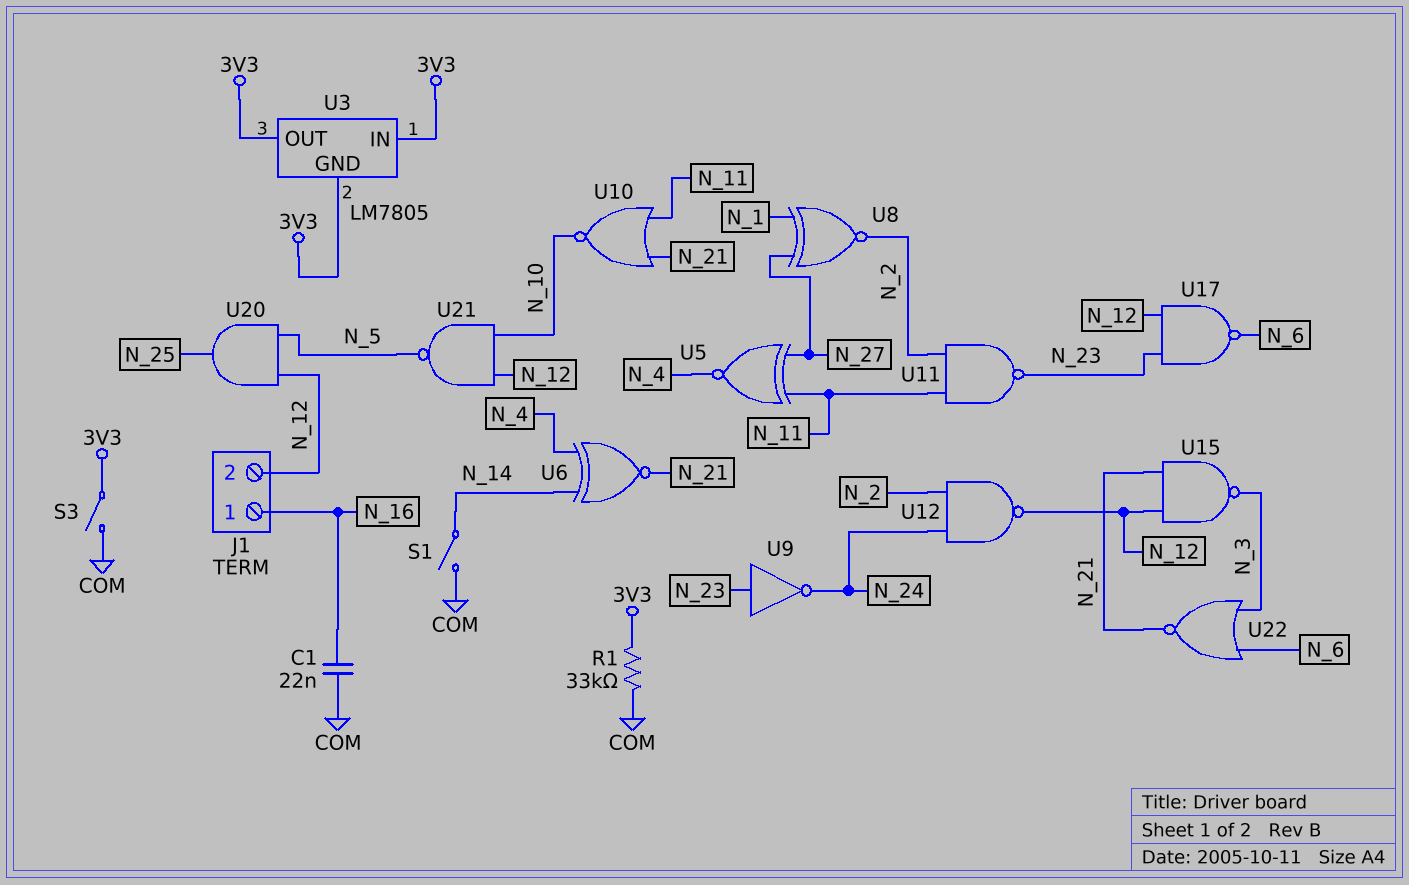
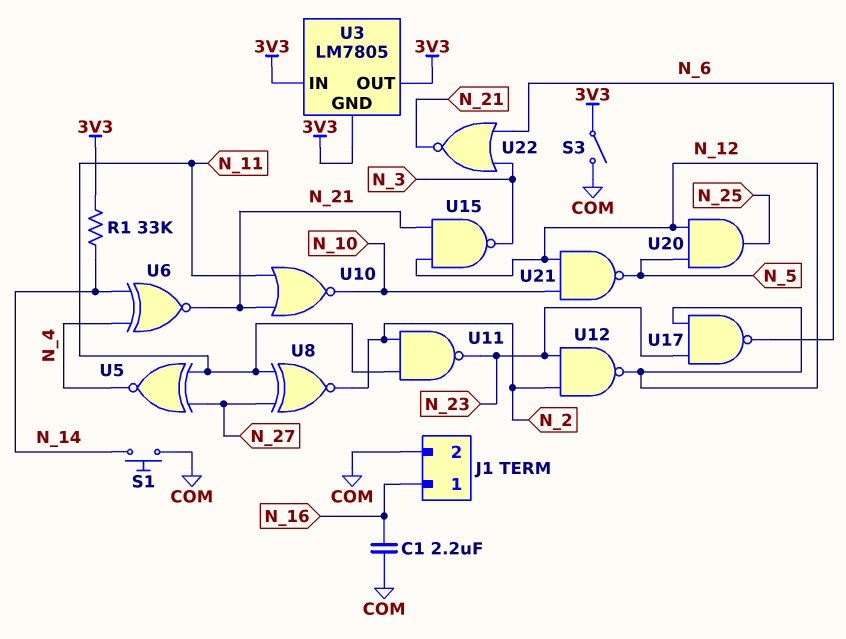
C1: 22nF (COM, N_16) -> 2.2uF (COM, N_16)
J1 pin 2: N_12 -> COM
R1: 33k (3V3, COM) -> 33k (3V3, N_14)
S1: switch (COM, N_14) -> button (COM, N_14)
U8: XNOR (in N_1, in N_27, out N_2) -> XNOR (in N_11, in N_27, out N_2)
U9: NOT (in N_23, out N_24) -> none
U12: NAND (in N_2, in N_24, out N_12) -> NAND (in N_2, in N_23, out N_12)

